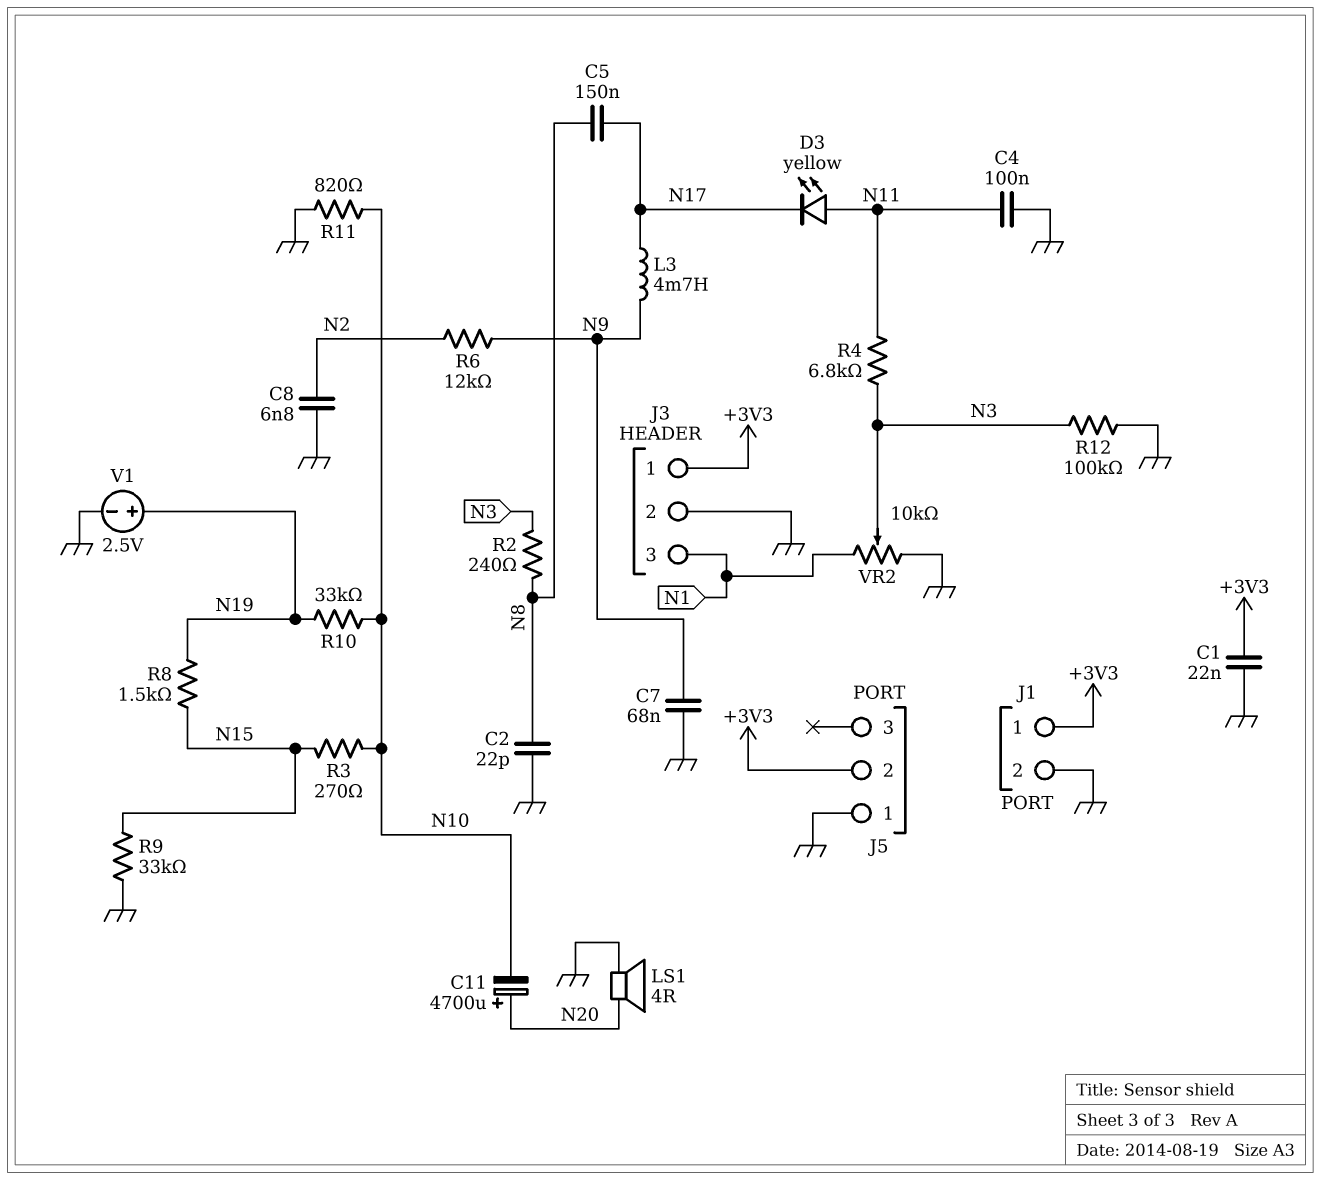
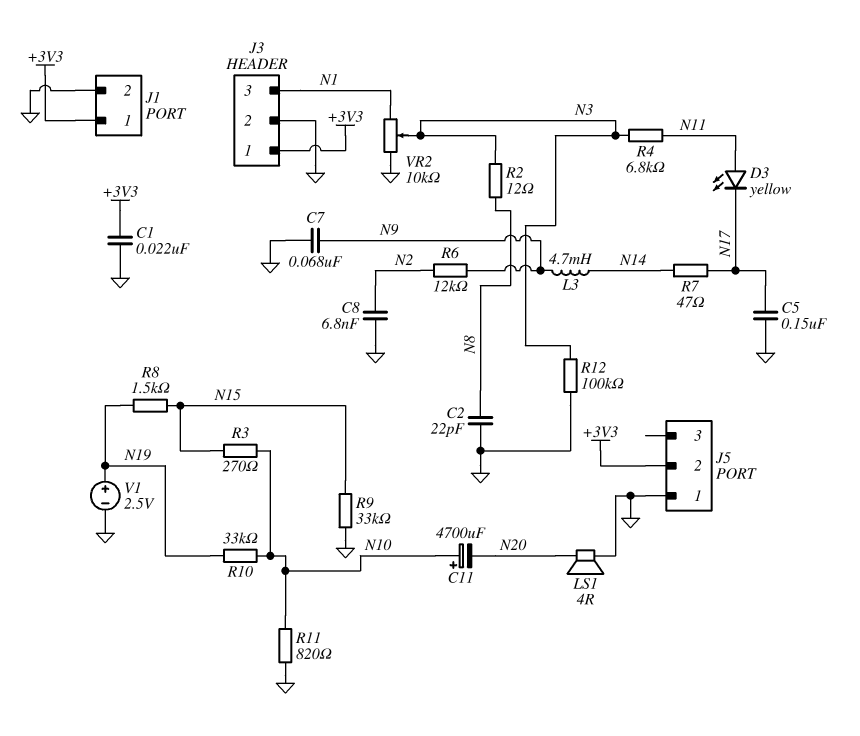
C4: 100nF (GND, N11) -> none
C5: 150nF (N8, N17) -> 150nF (GND, N17)
C11: 4700uF (plus N20, minus N10) -> 4700uF (plus N10, minus N20)
L3: 4.7mH (N9, N17) -> 4.7mH (N9, N14)
R2: 240 (N3, N8) -> 12 (N3, N8)
R7: none -> 47 (N14, N17)

